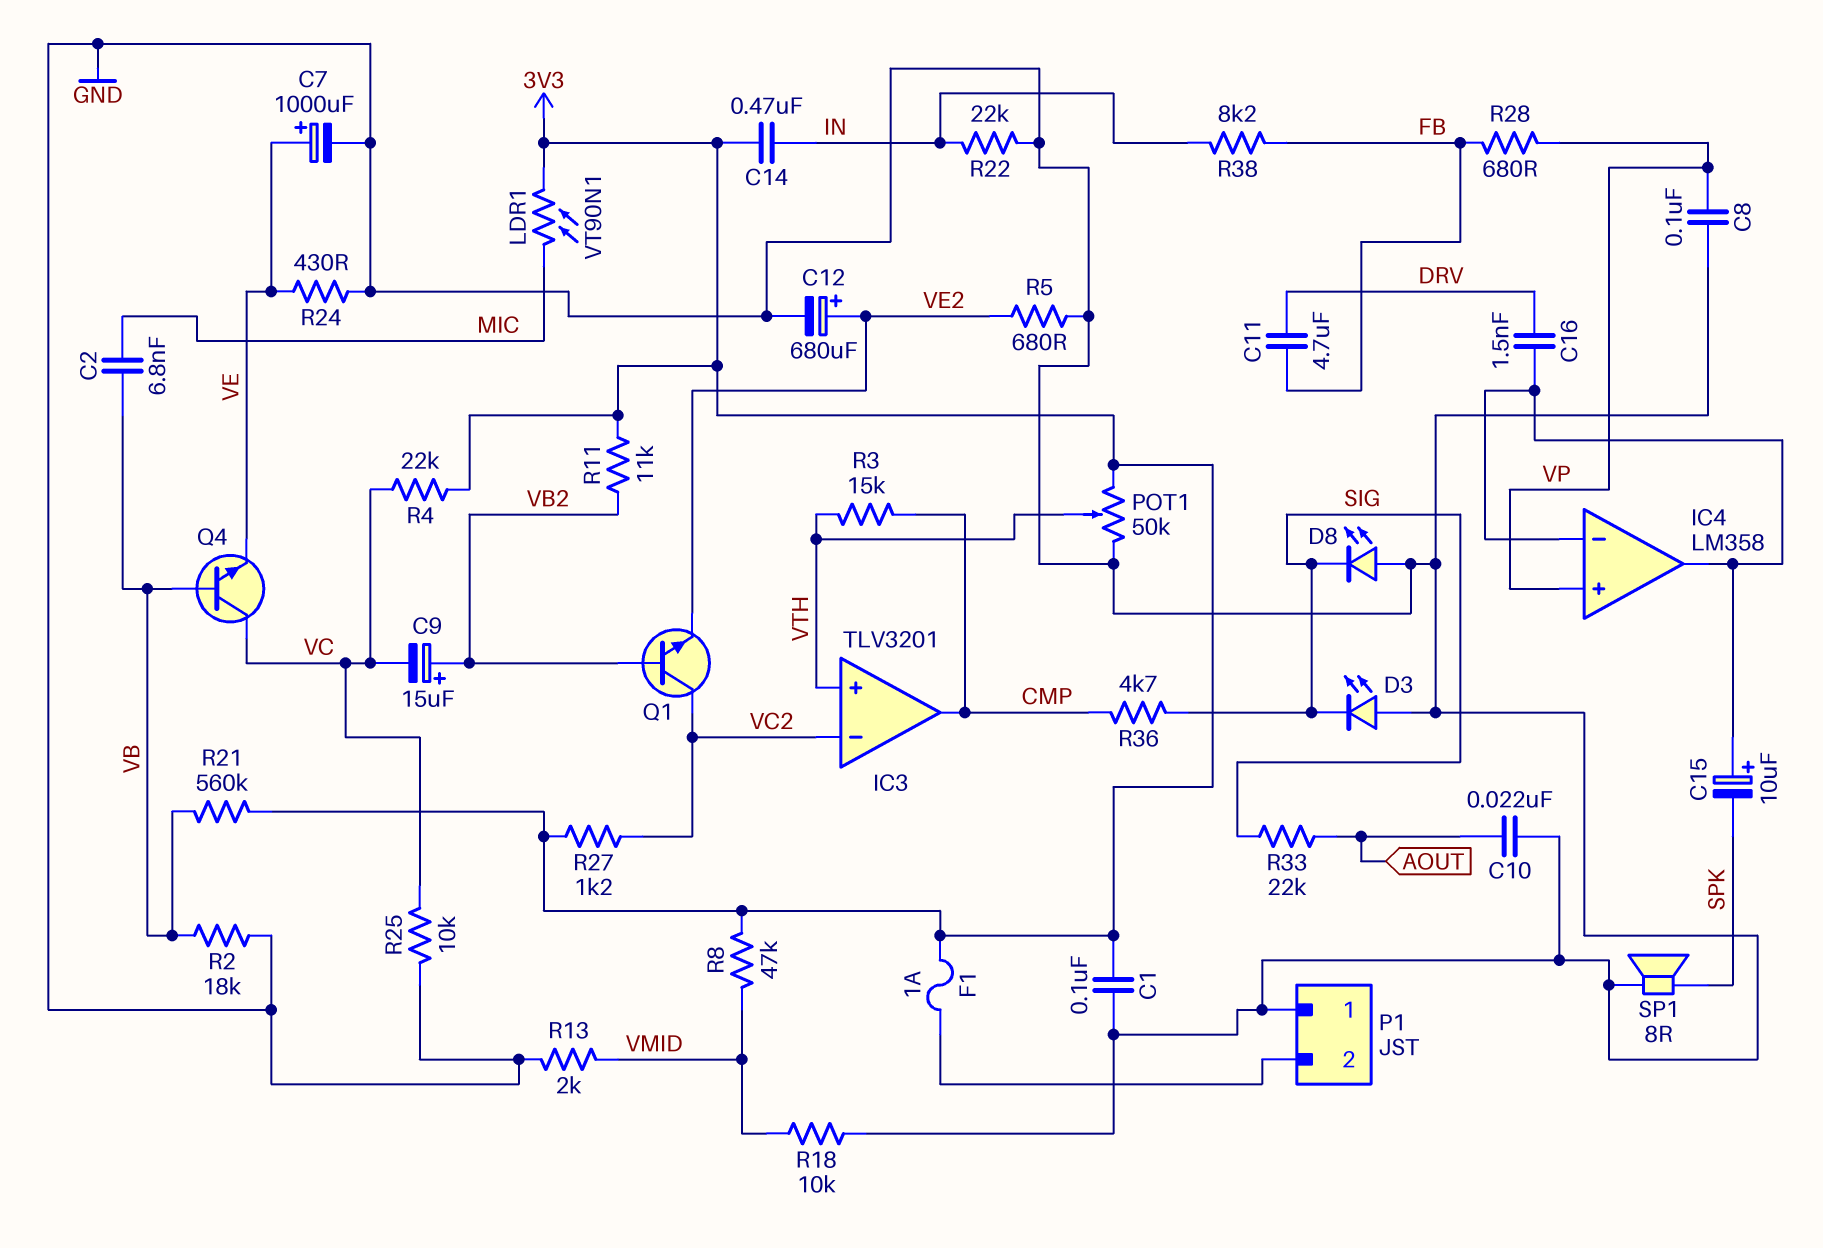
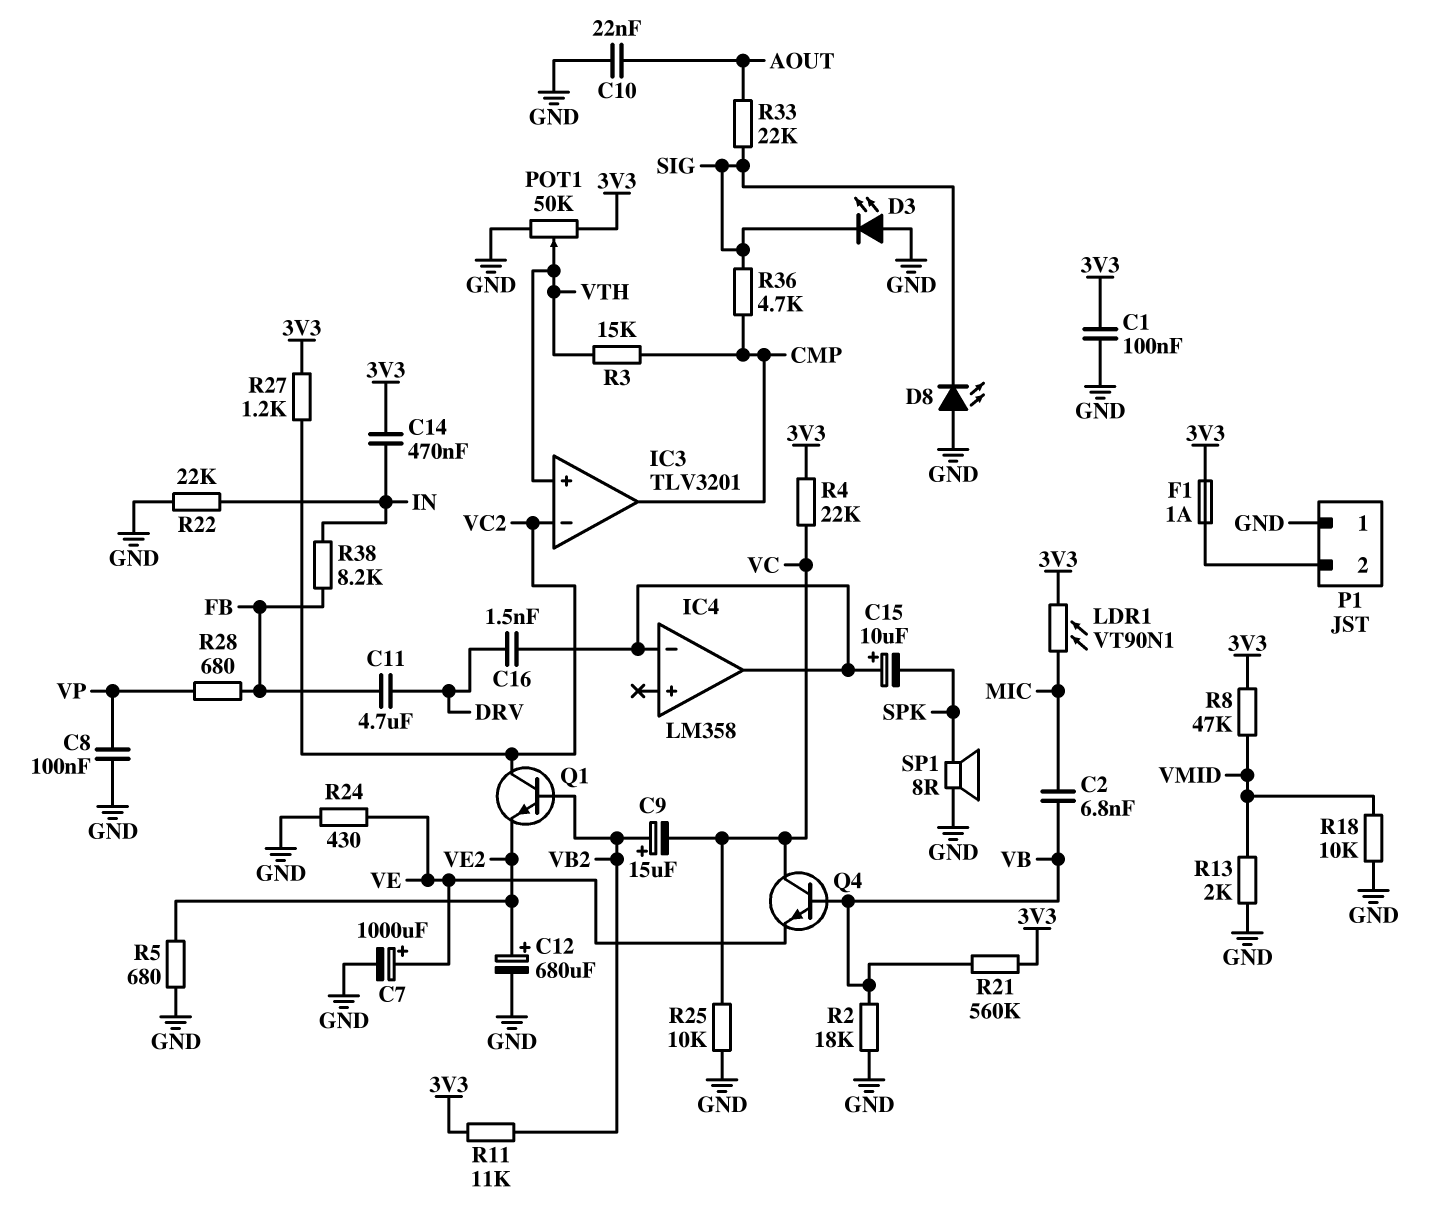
IC4 pin in+: VP -> none

